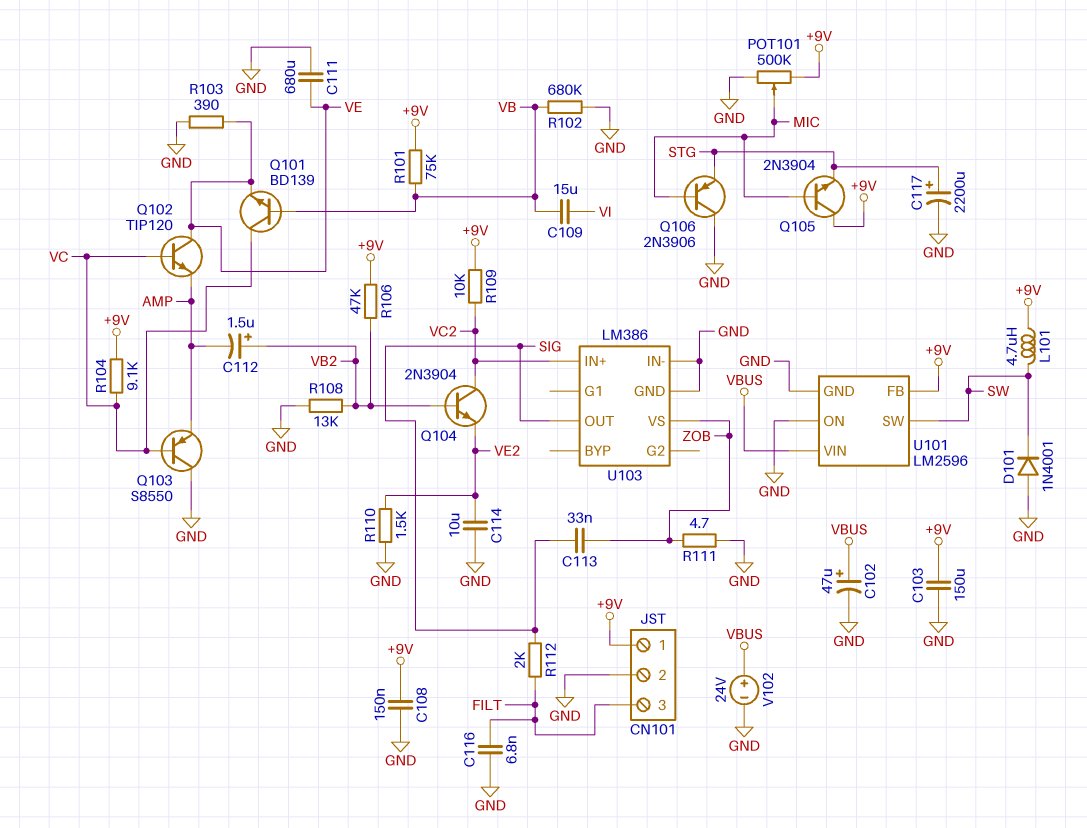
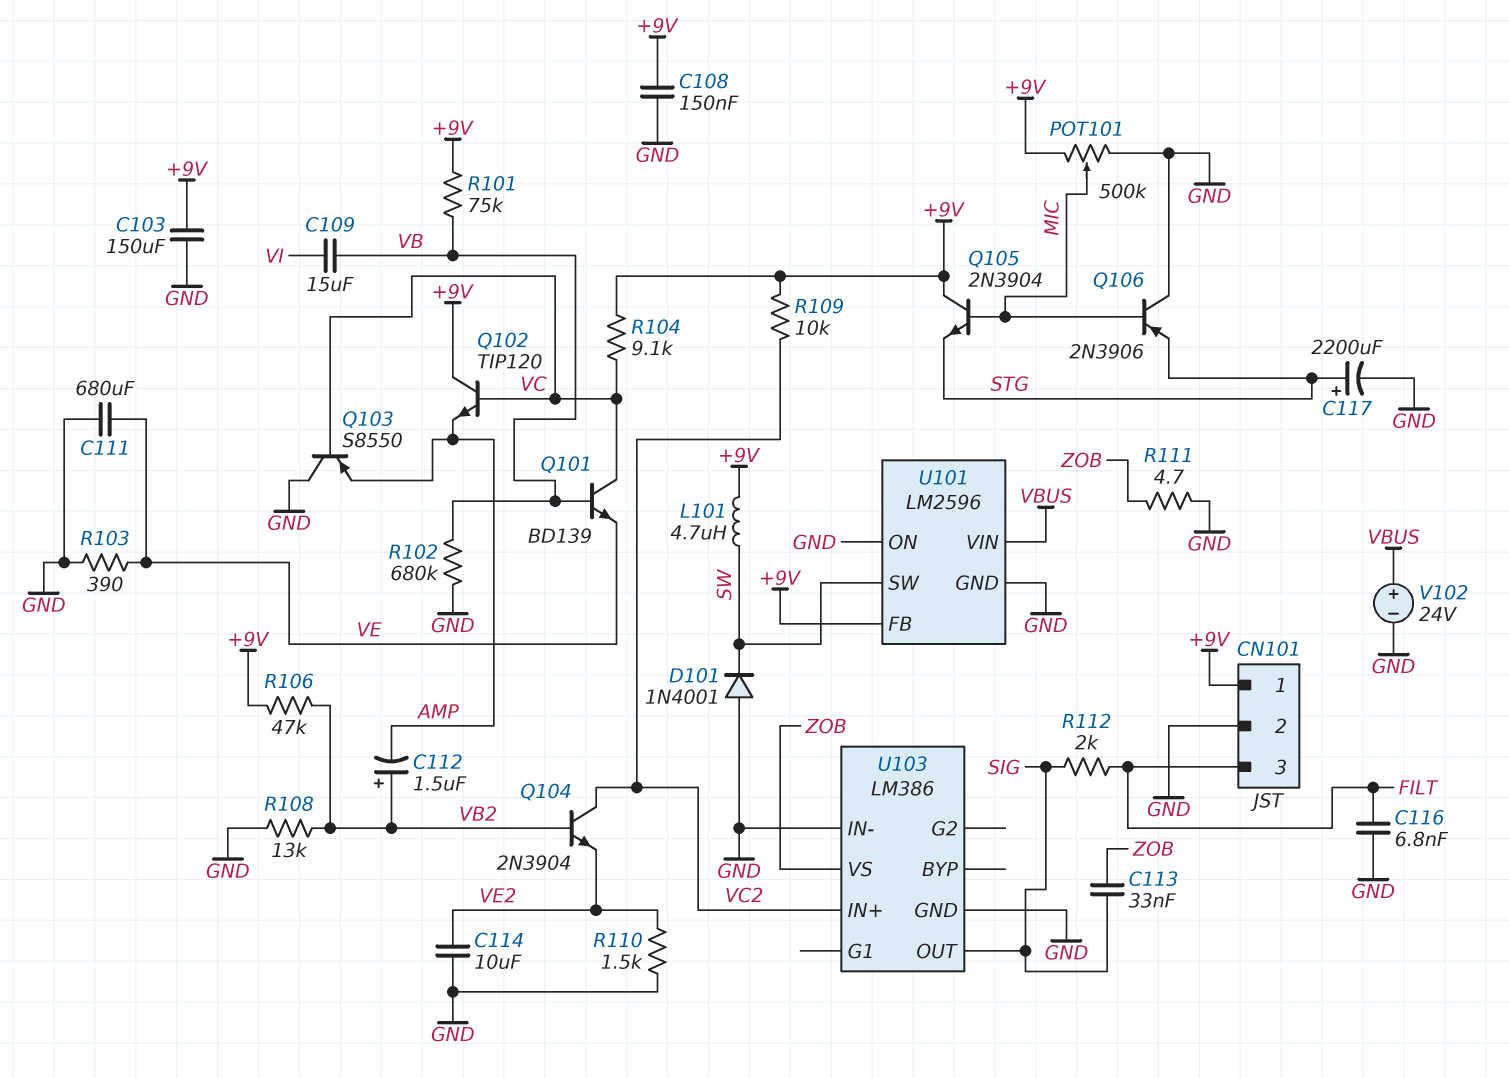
C102: 47uF (plus VBUS, minus GND) -> none
Q102: NPN TIP120 (B VC, C VE, E AMP) -> NPN TIP120 (B VC, C +9V, E AMP)

